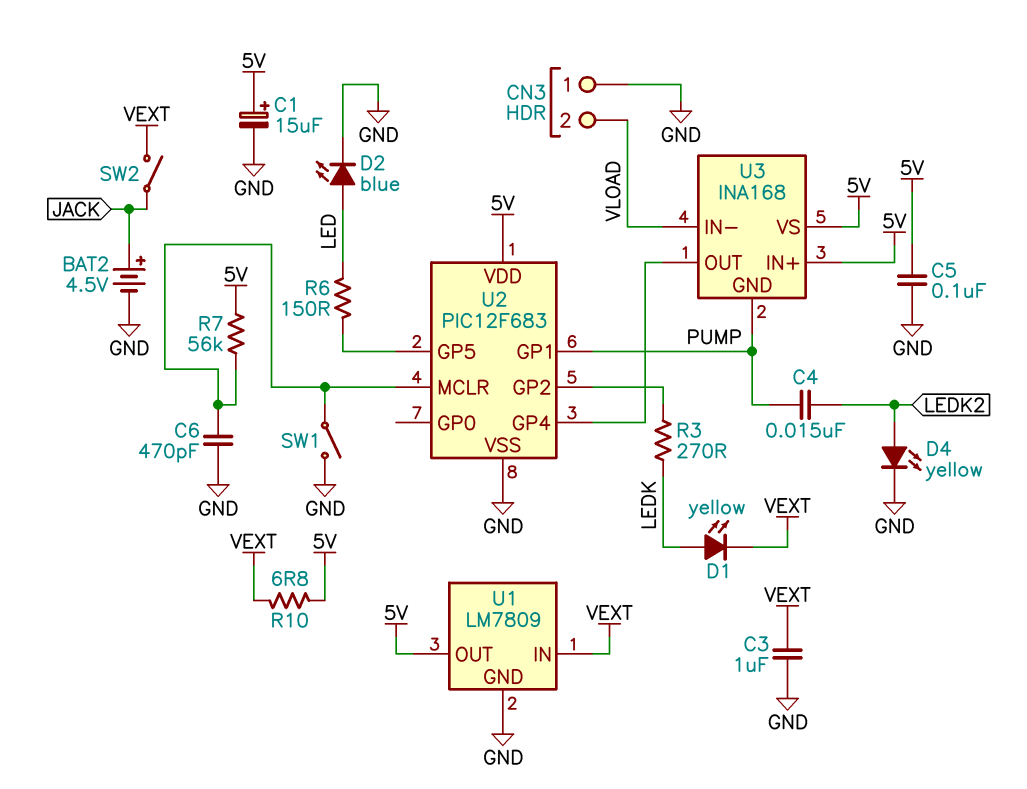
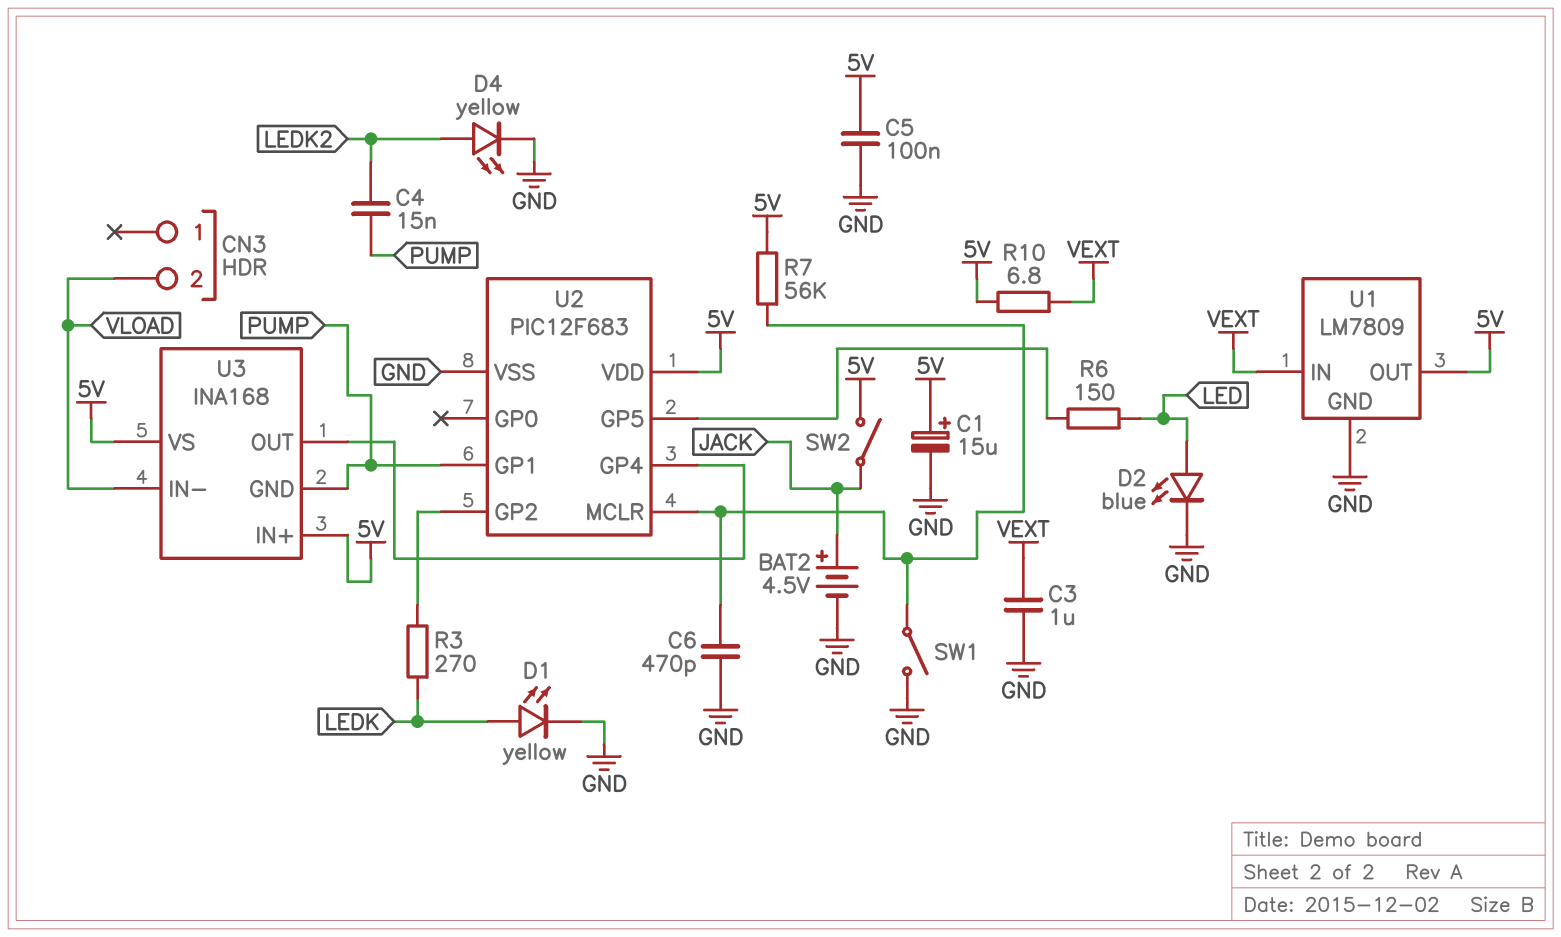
CN3 pin 1: GND -> none
D1: LED yellow (A LEDK, K VEXT) -> LED yellow (A LEDK, K GND)
SW2: switch (JACK, VEXT) -> switch (5V, JACK)

